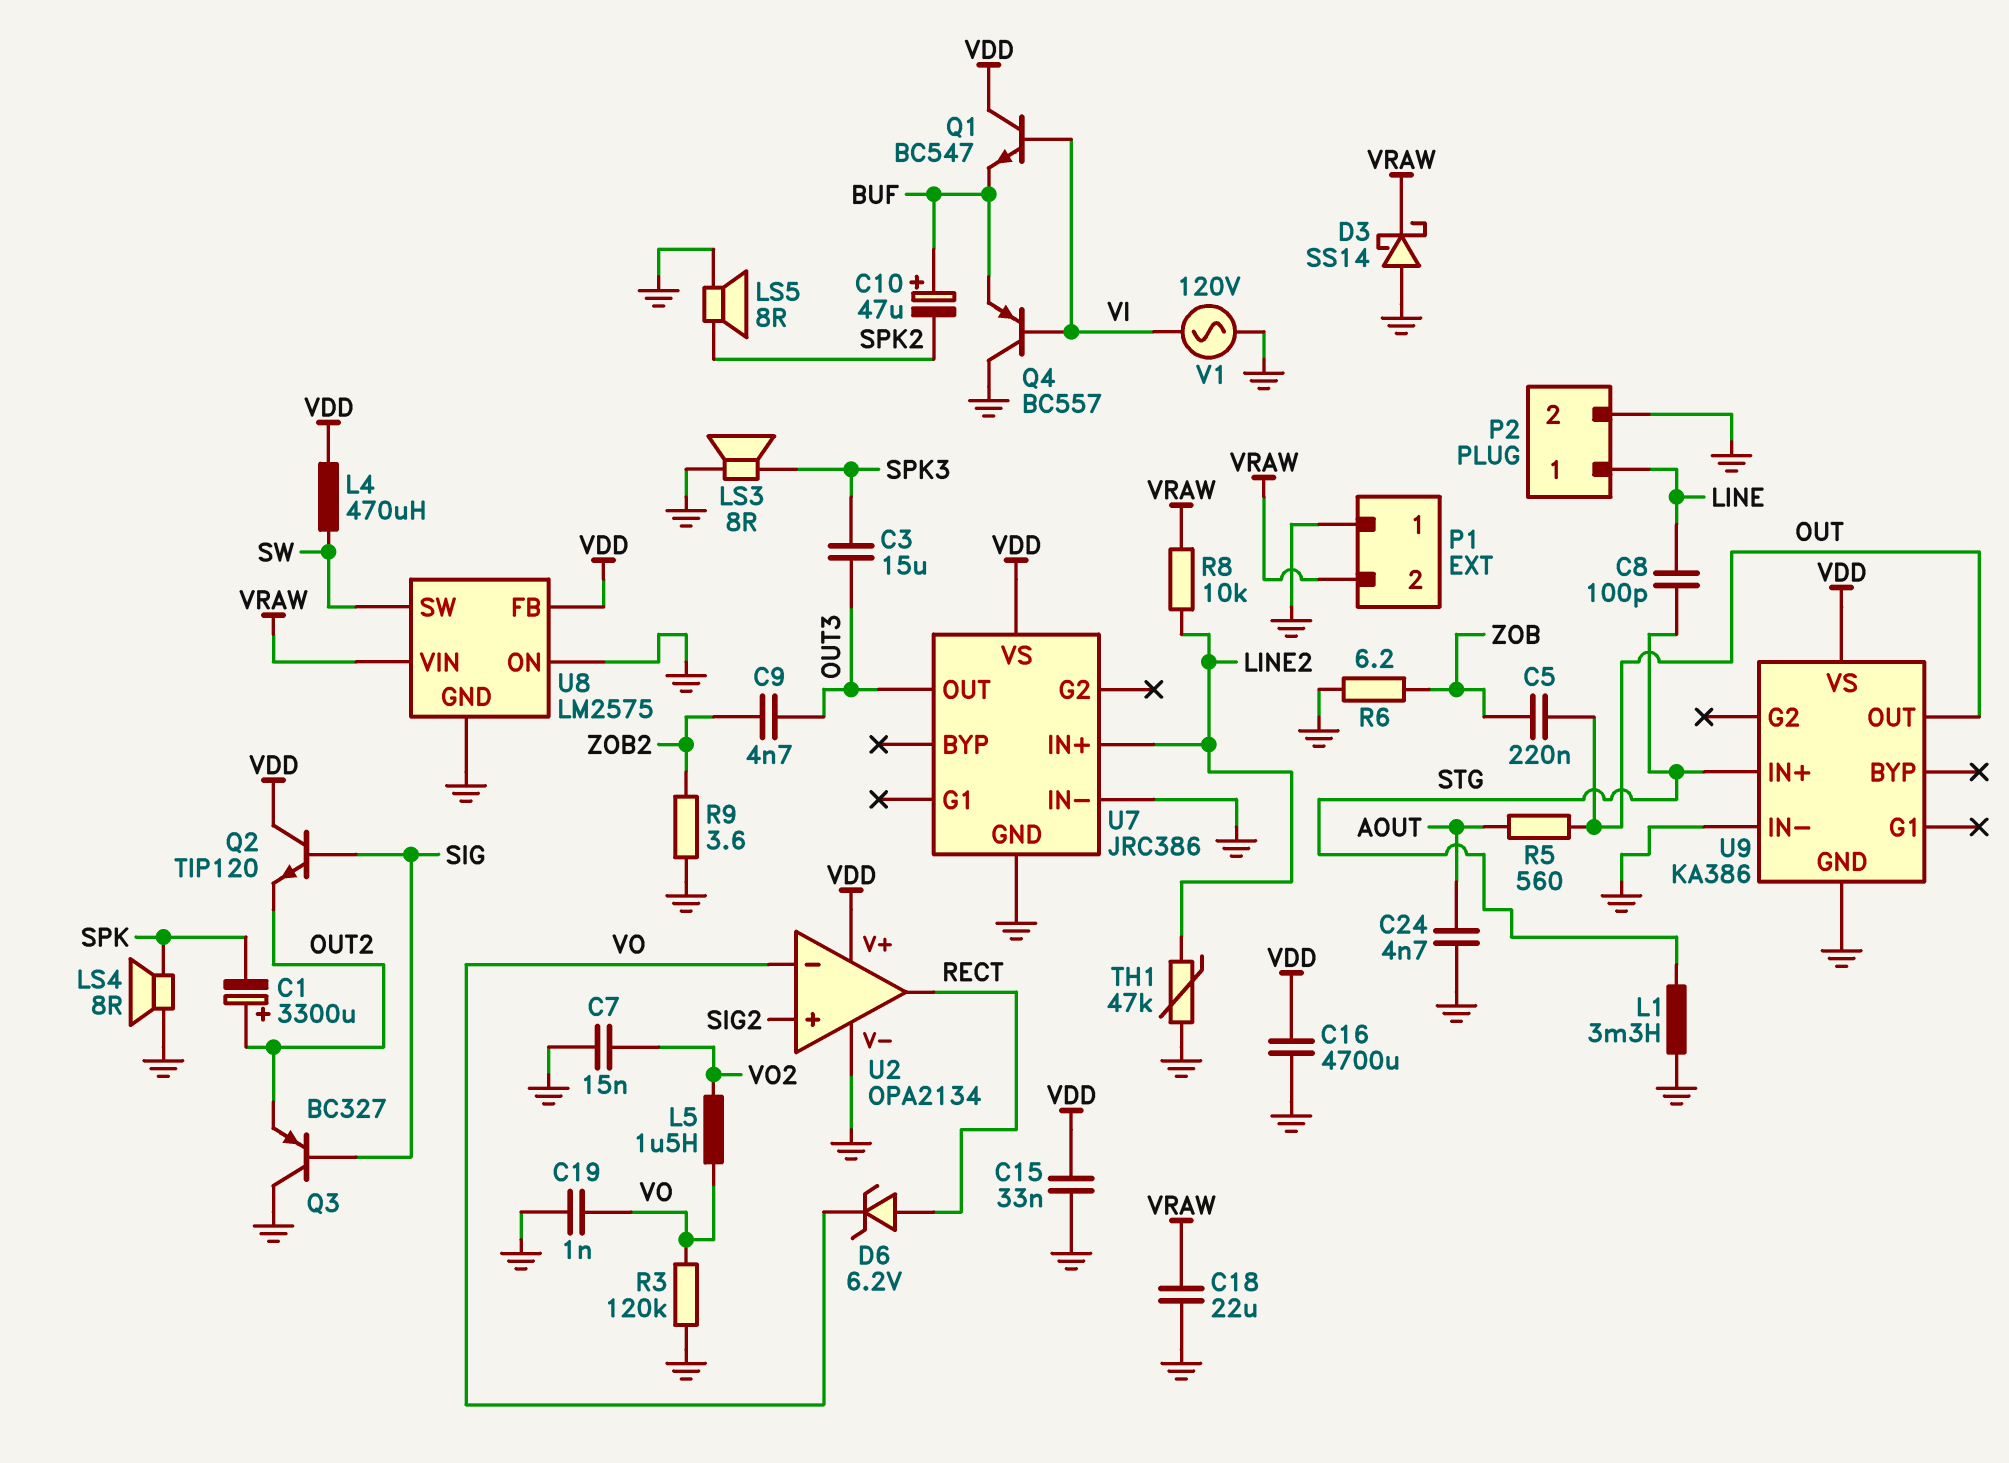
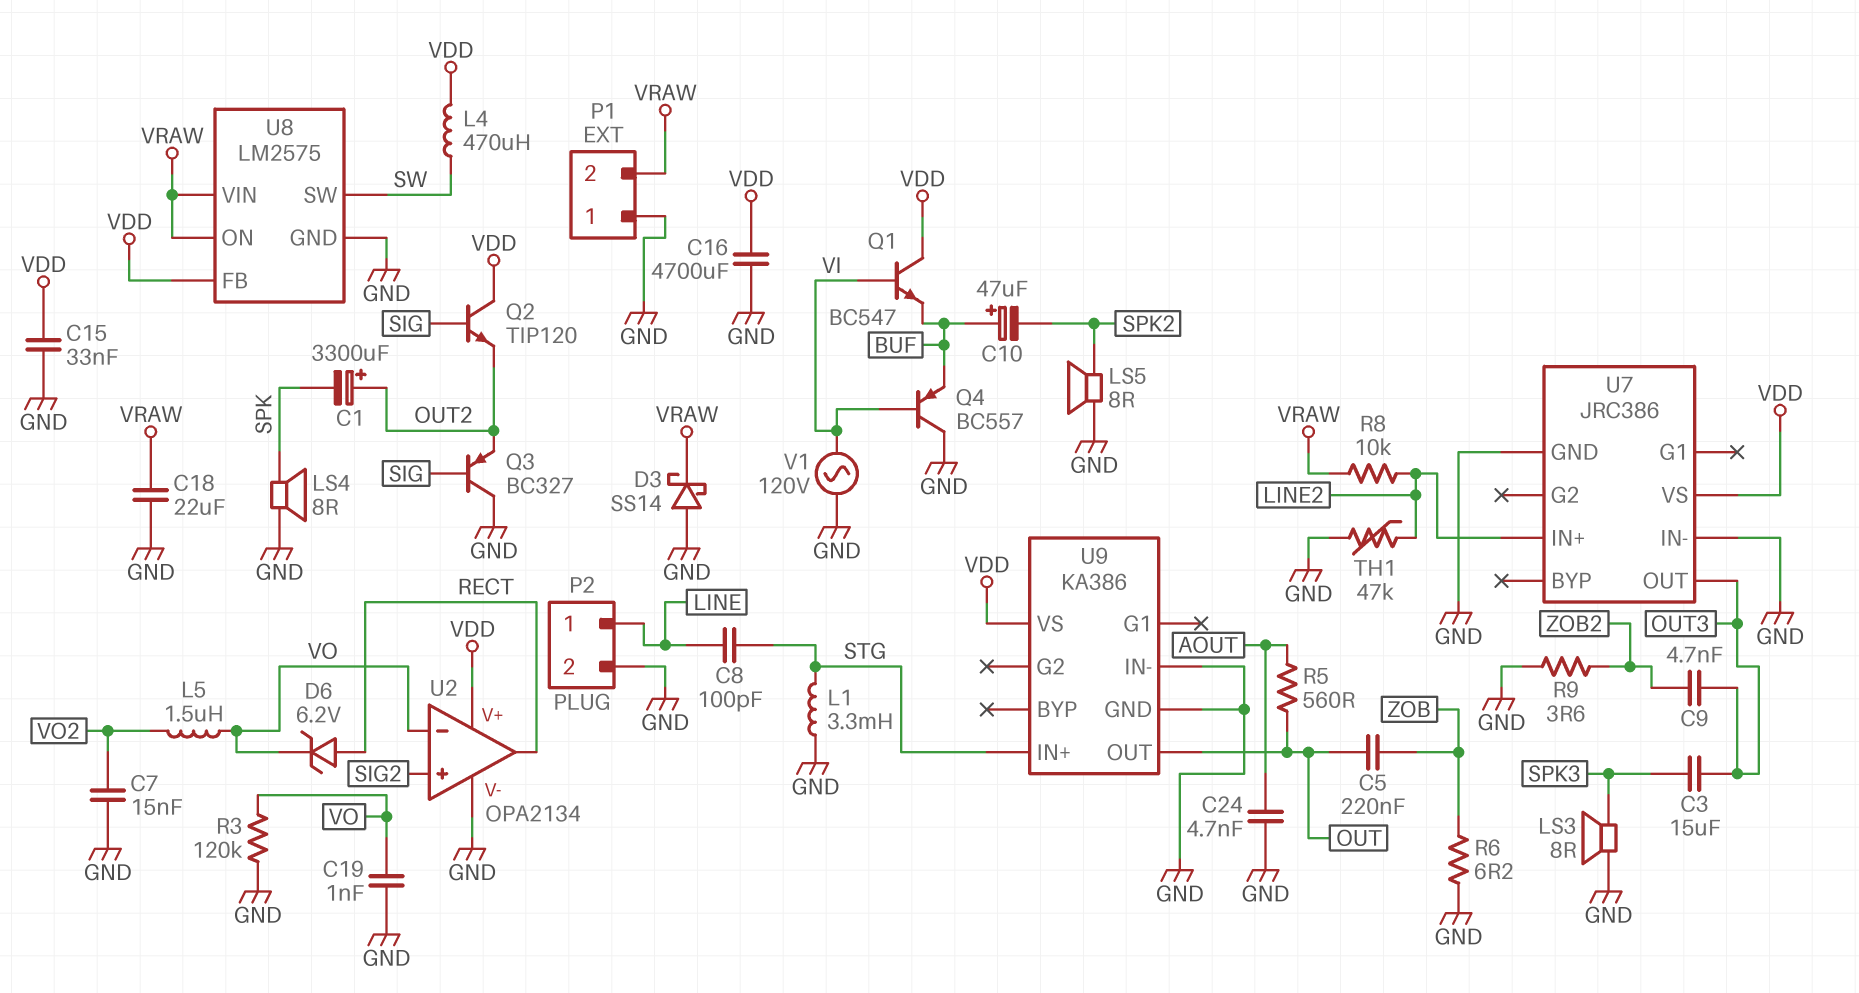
U8 pin ON: GND -> VRAW

